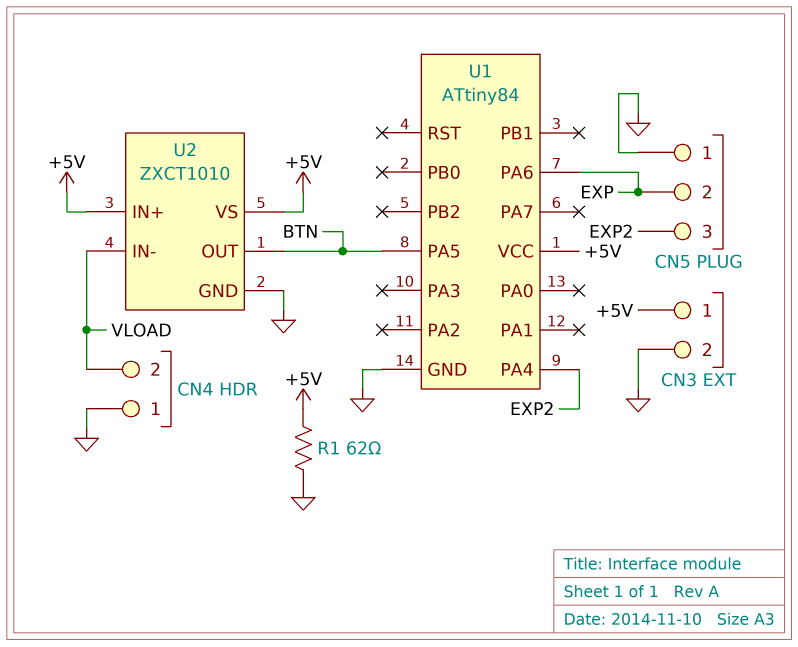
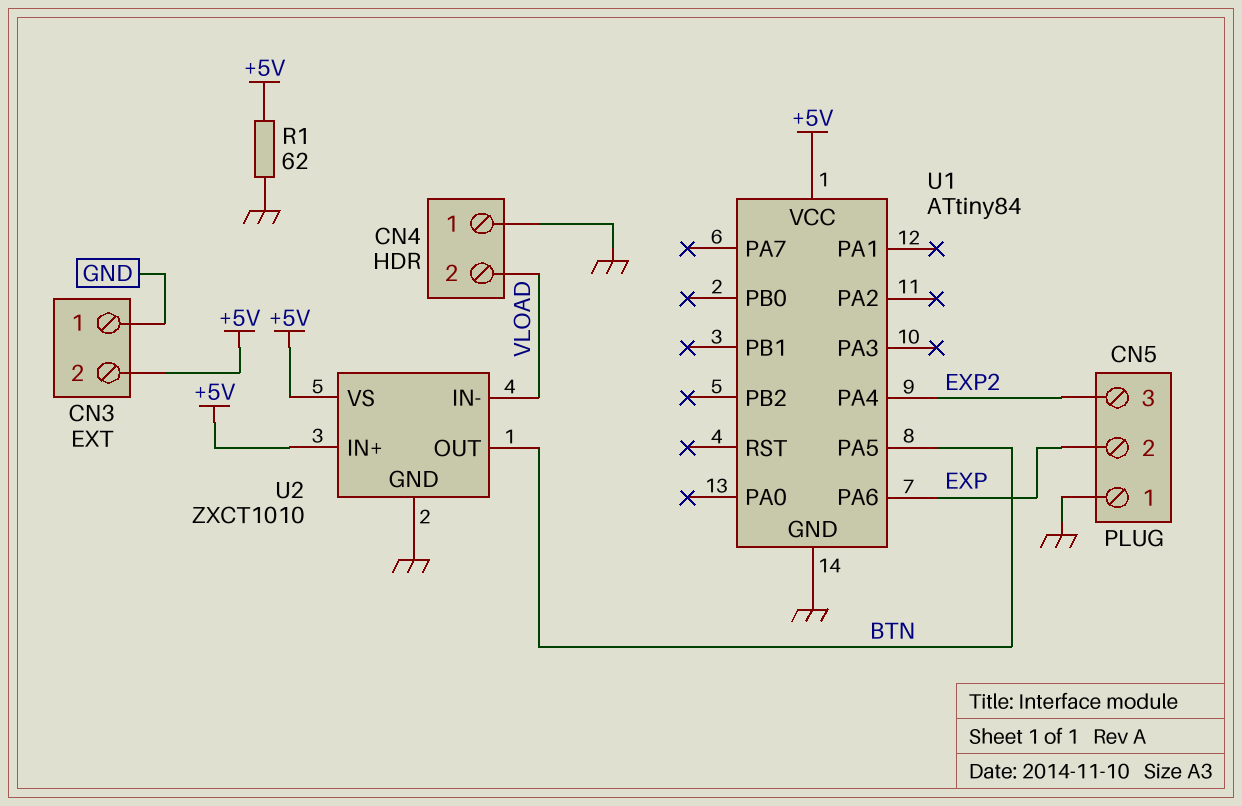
CN3 pin 1: +5V -> GND
CN3 pin 2: GND -> +5V

